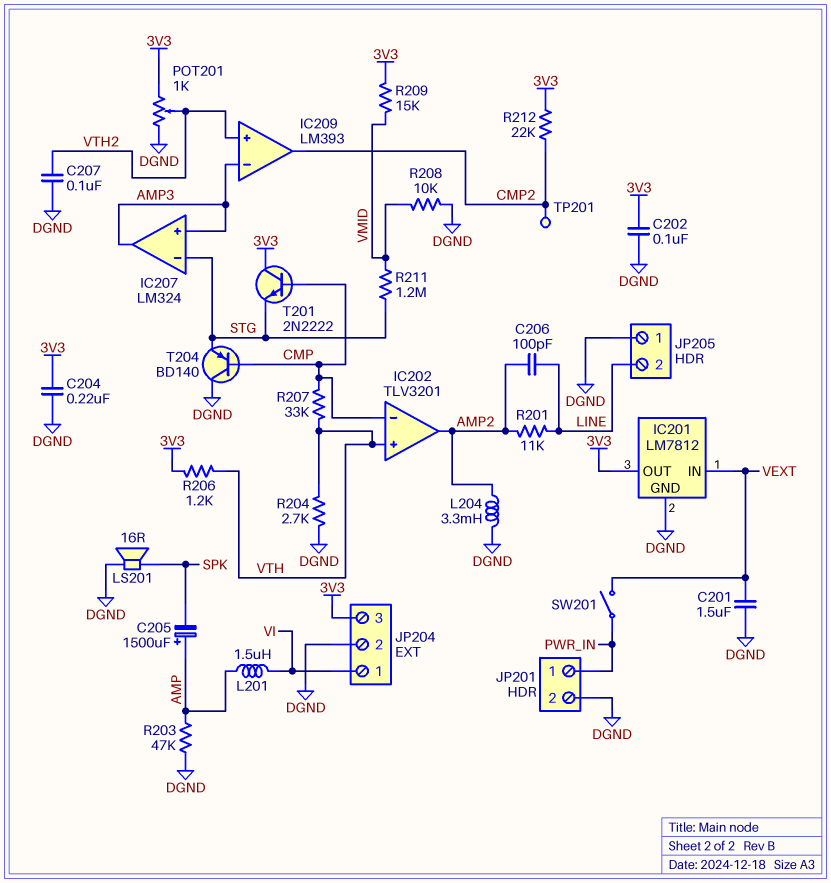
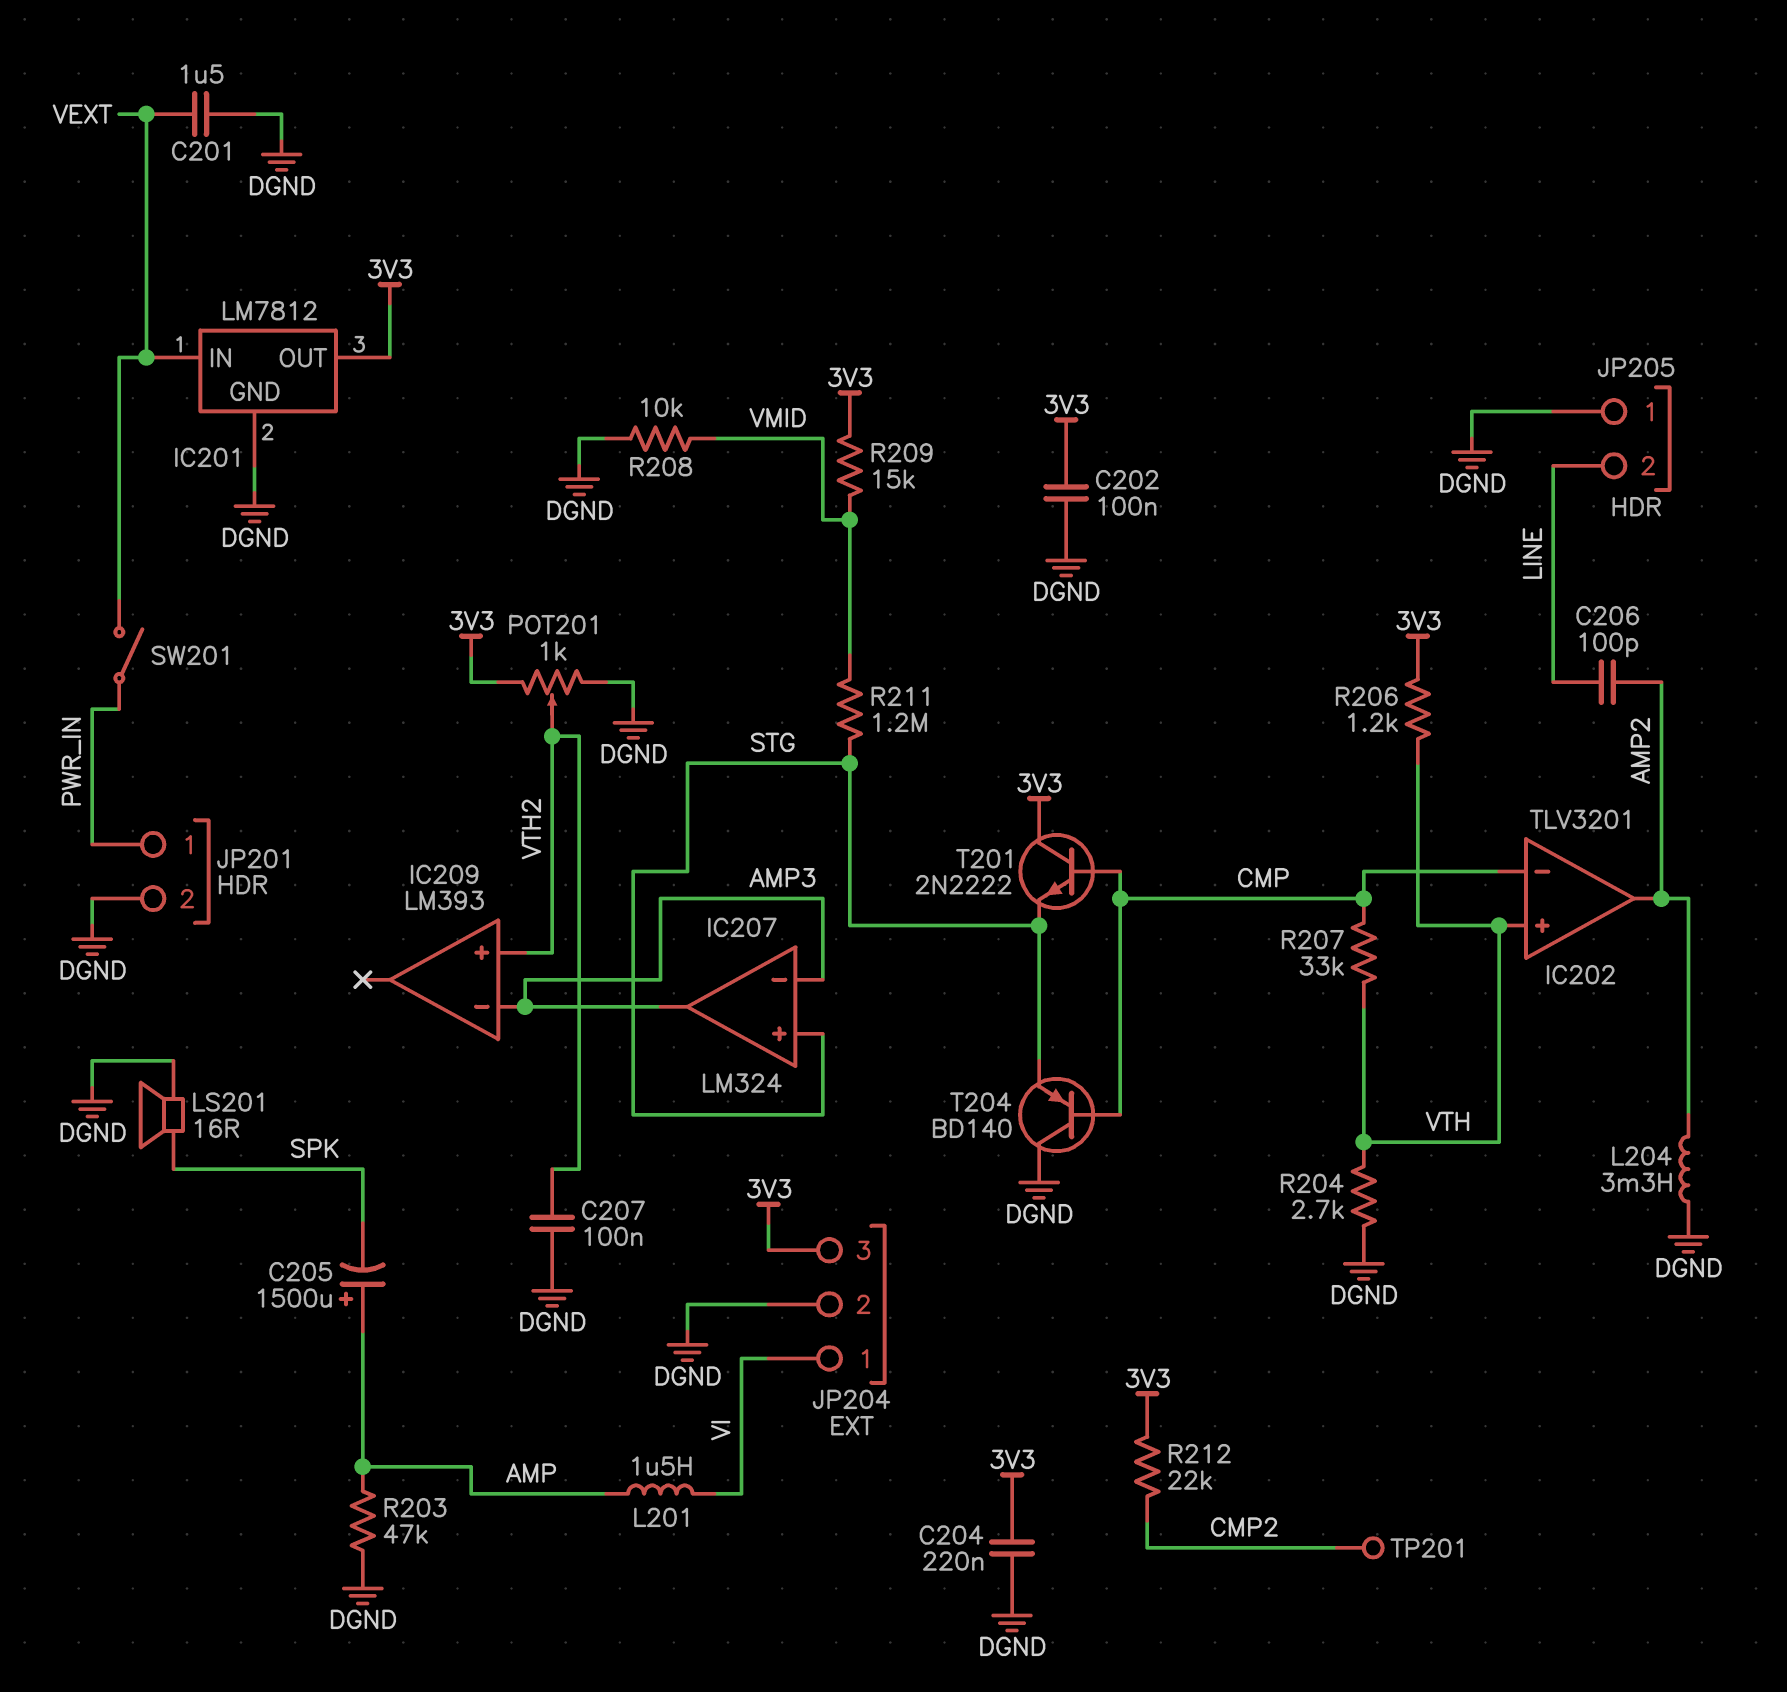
IC207 pin in+: AMP3 -> STG
IC207 pin in-: STG -> AMP3
IC209 pin out: CMP2 -> none
R201: 11k (AMP2, LINE) -> none

